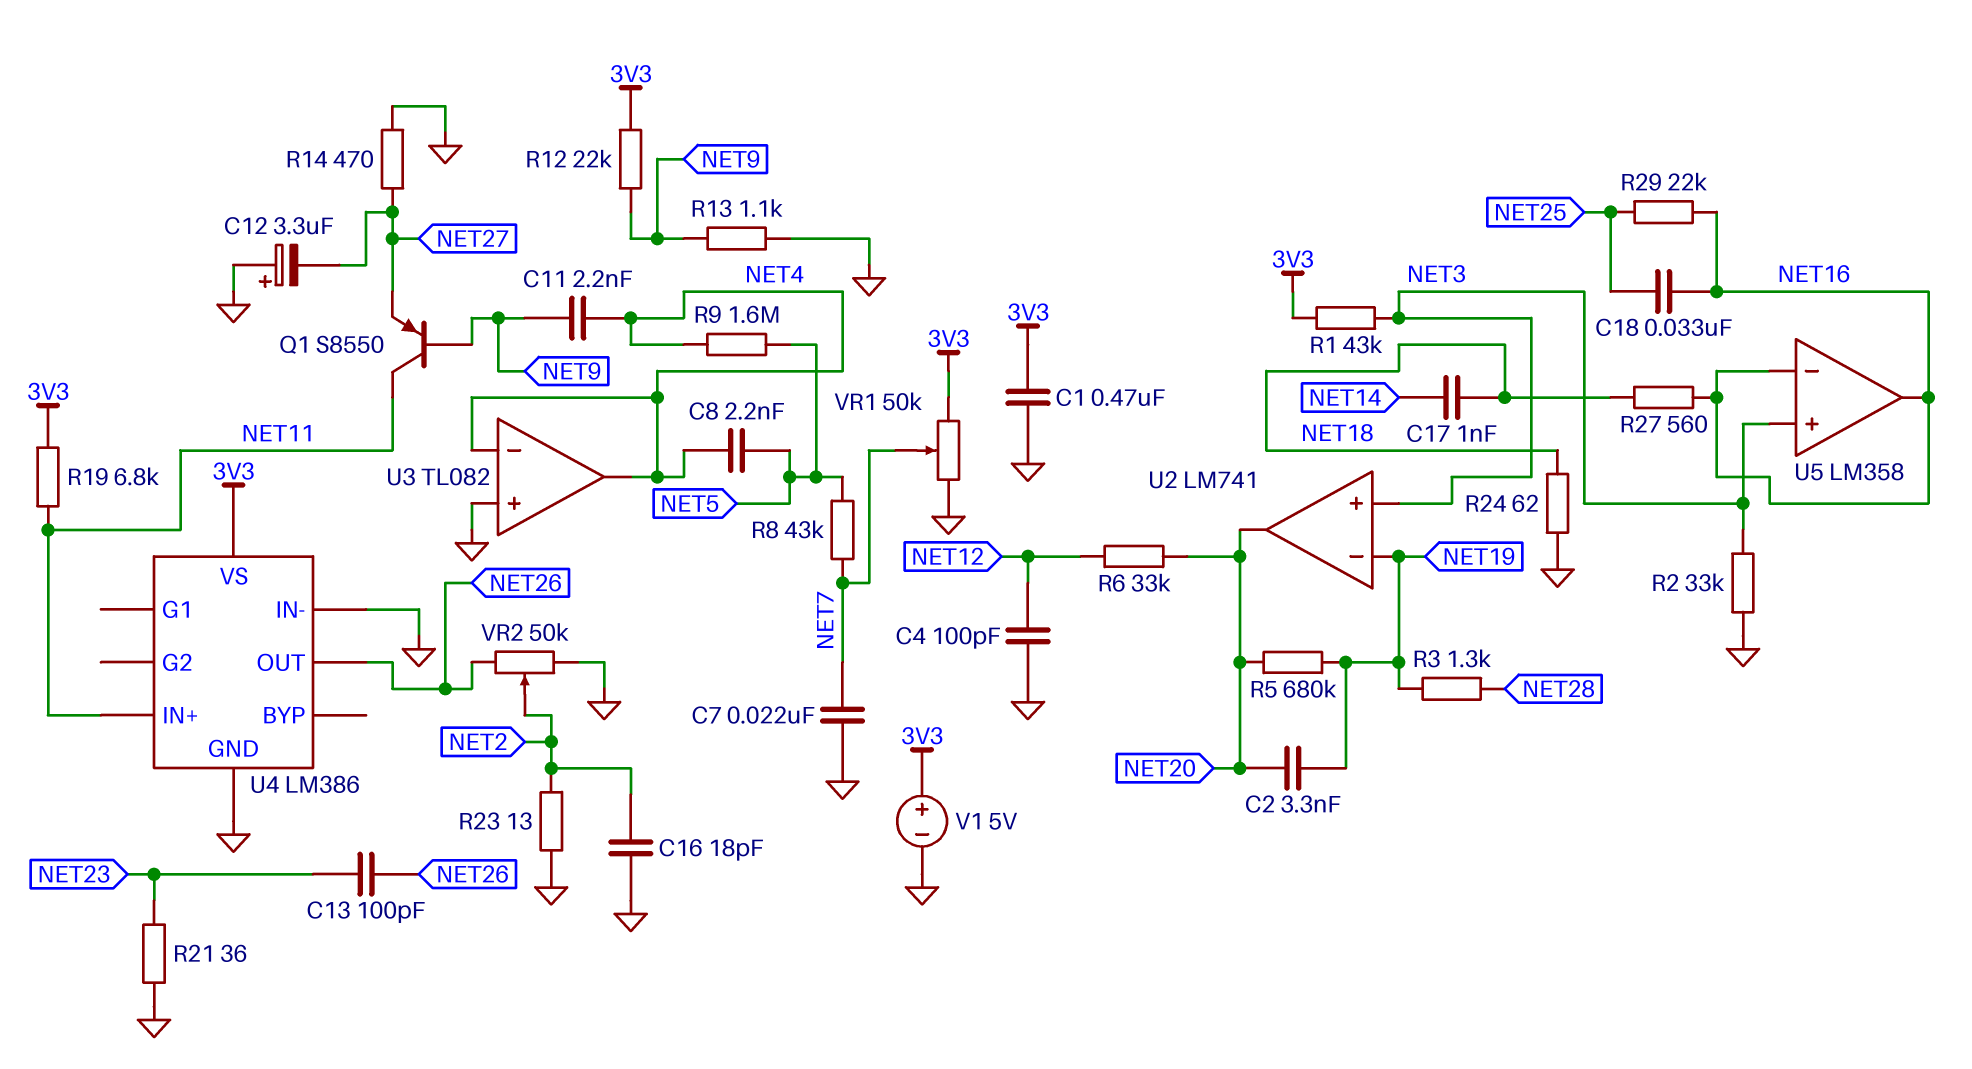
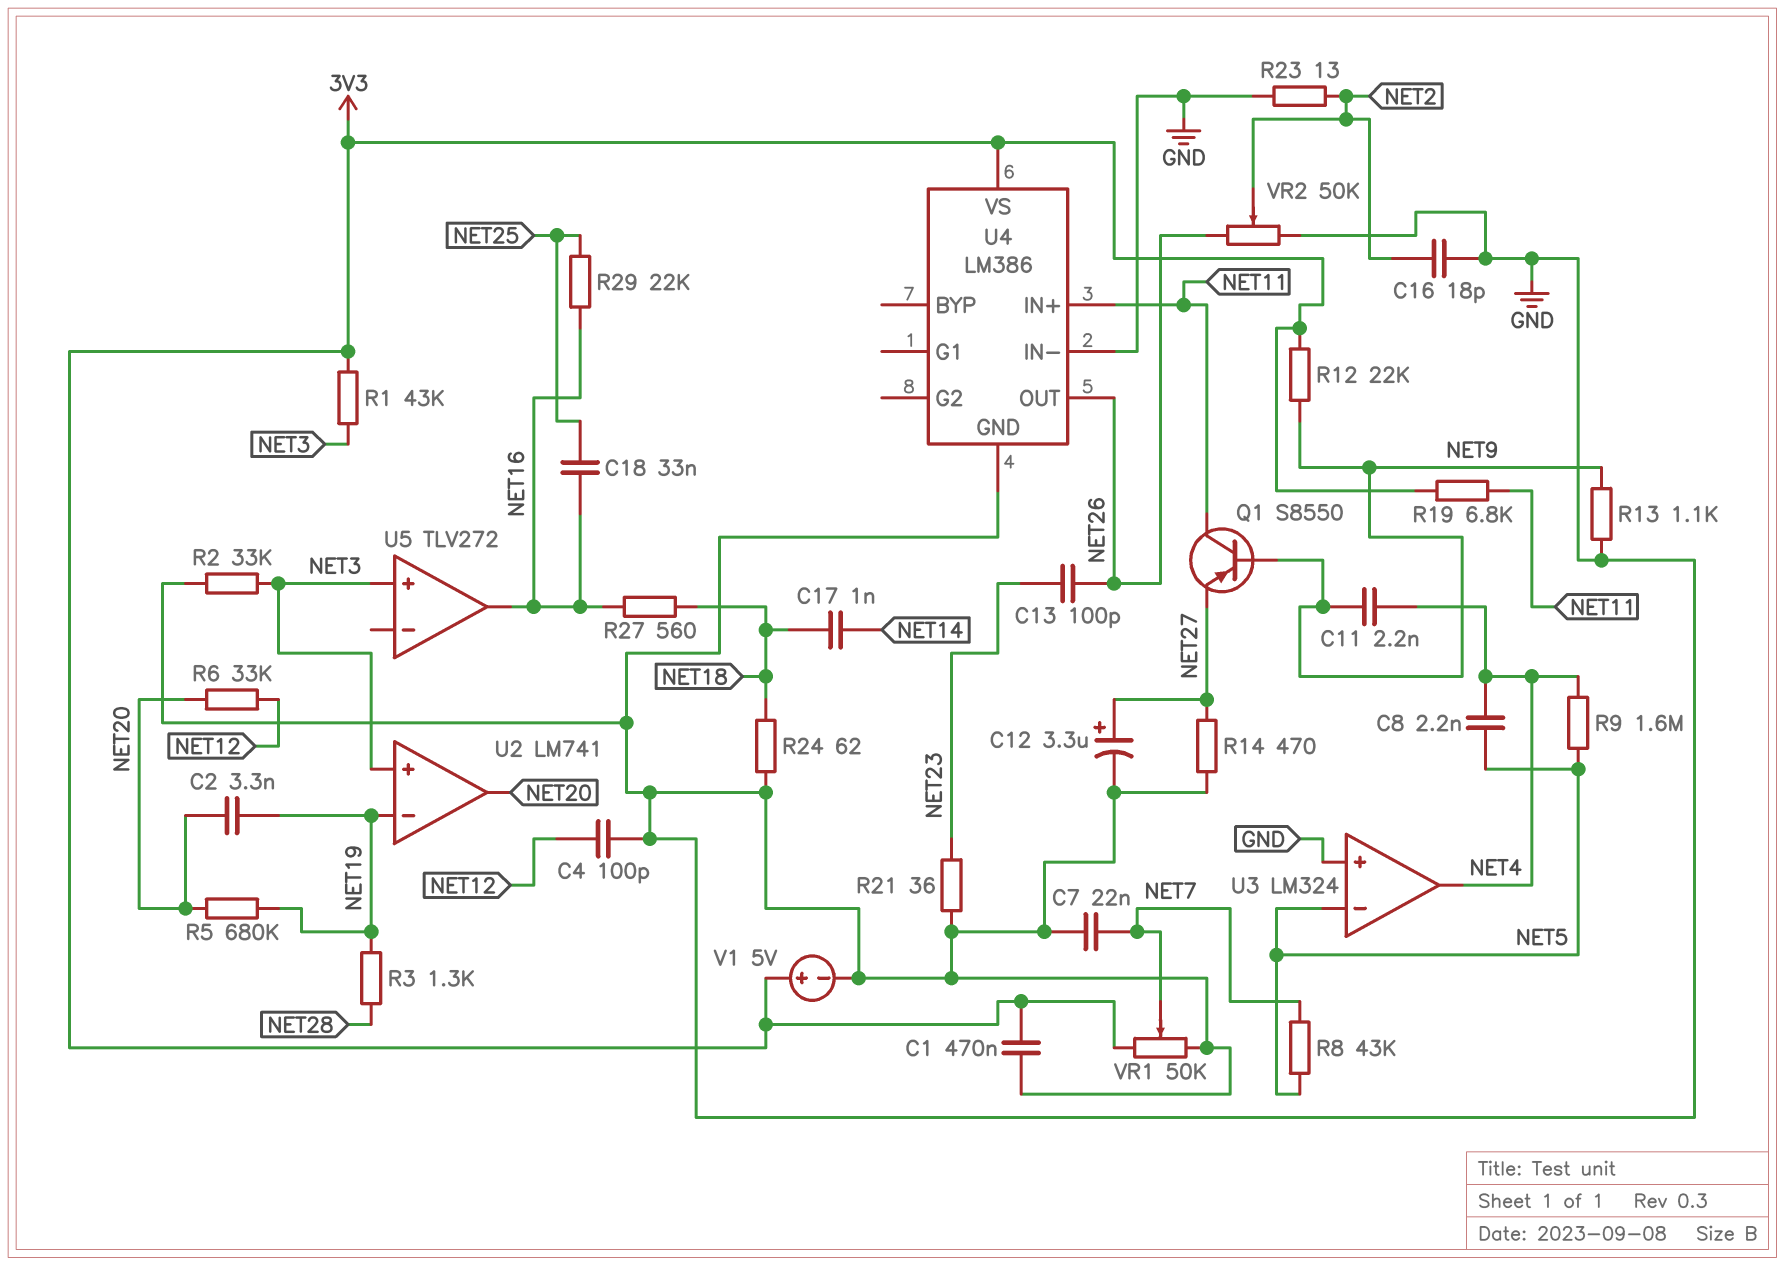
C12: 3.3uF (plus GND, minus NET27) -> 3.3uF (plus NET27, minus GND)
U3: TL082 -> LM324
U3 pin in-: NET4 -> NET5
U5: LM358 -> TLV272
U5 pin in-: NET16 -> none

